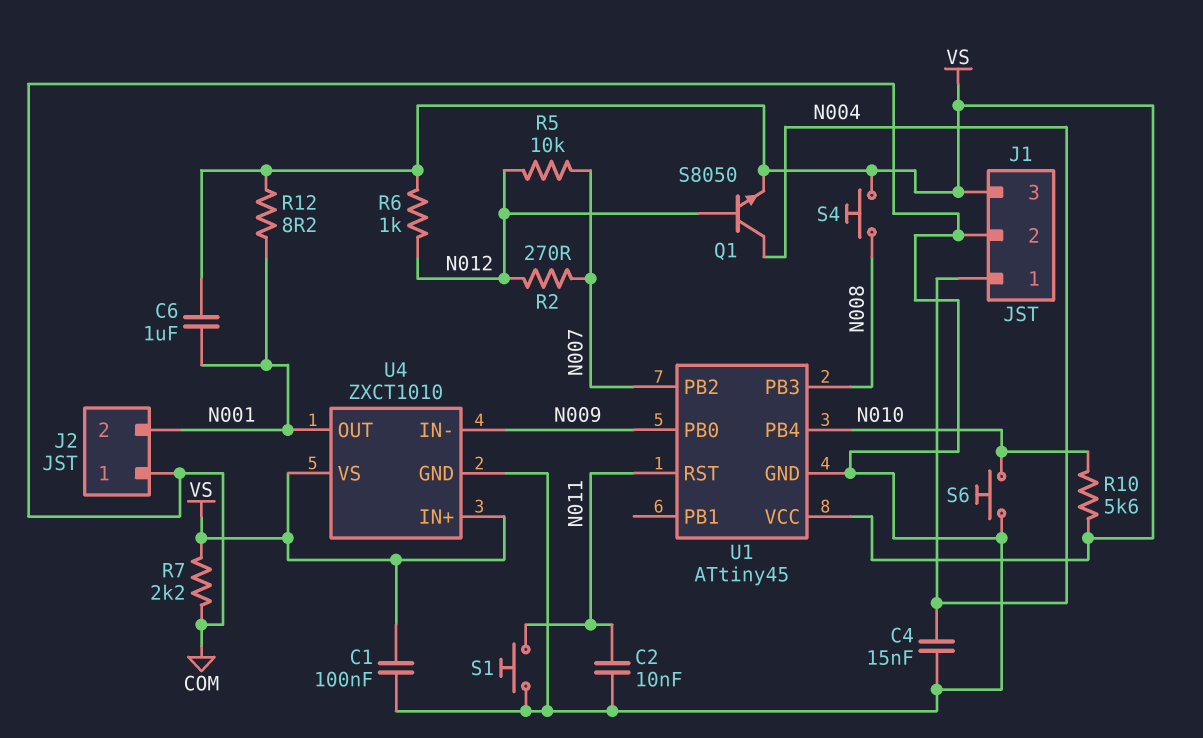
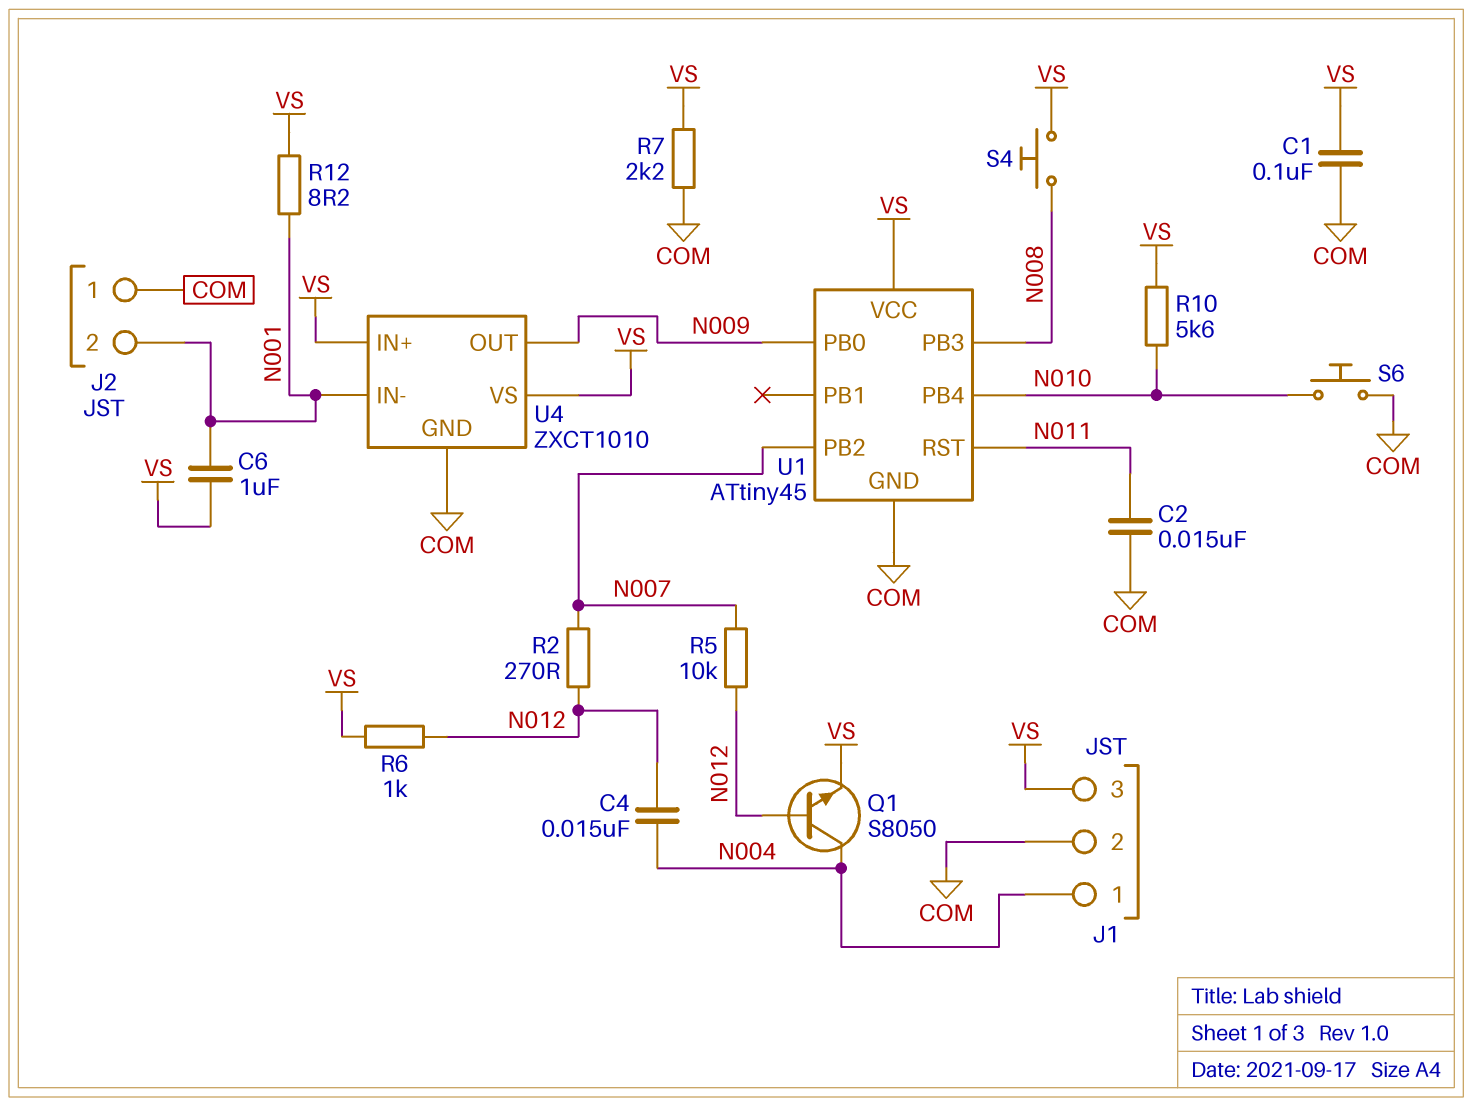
C2: 10nF (COM, N011) -> 15nF (COM, N011)
C4: 15nF (COM, N004) -> 15nF (N004, N012)
S1: button (COM, N011) -> none
U4 pin IN-: N009 -> N001
U4 pin OUT: N001 -> N009

